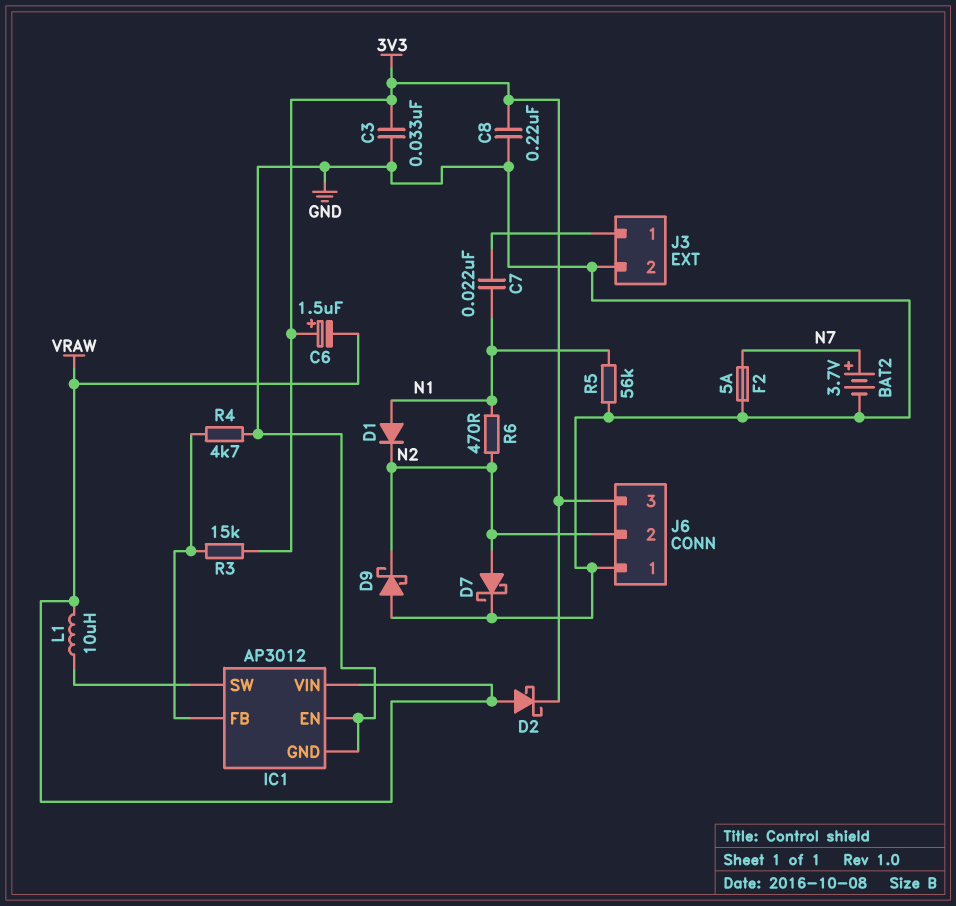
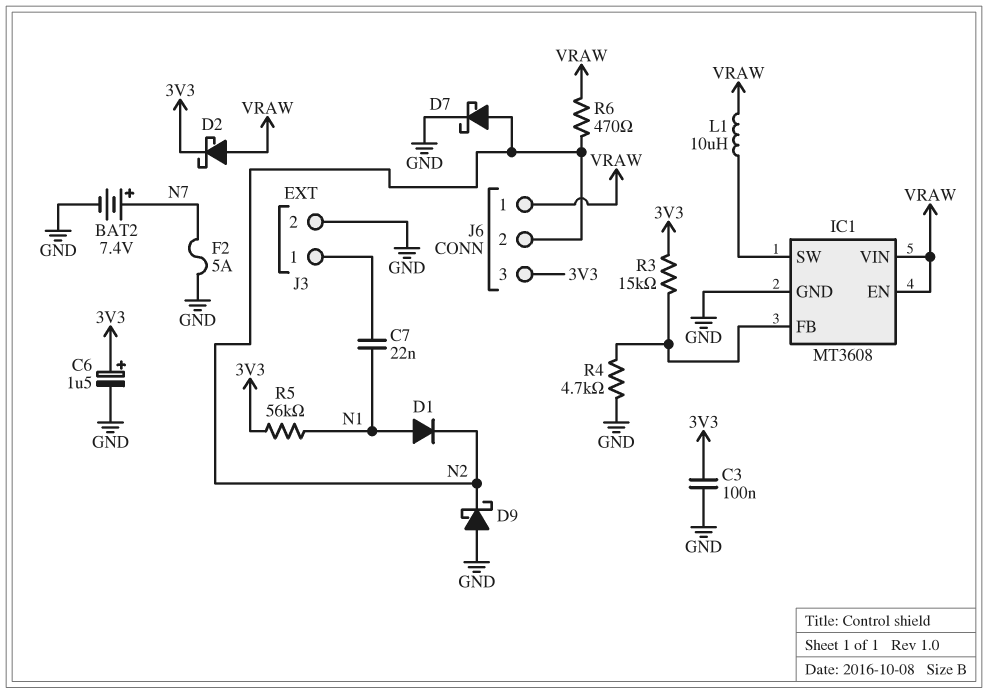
BAT2: 3.7V (plus N7, minus GND) -> 7.4V (plus N7, minus GND)
C3: 33nF (3V3, GND) -> 100nF (3V3, GND)
C6: 1.5uF (plus 3V3, minus VRAW) -> 1.5uF (plus 3V3, minus GND)
C8: 220nF (3V3, GND) -> none
IC1: AP3012 -> MT3608
IC1 pin EN: GND -> VRAW
J6 pin 1: GND -> VRAW
R5: 56k (GND, N1) -> 56k (3V3, N1)
R6: 470 (N1, N2) -> 470 (N2, VRAW)

